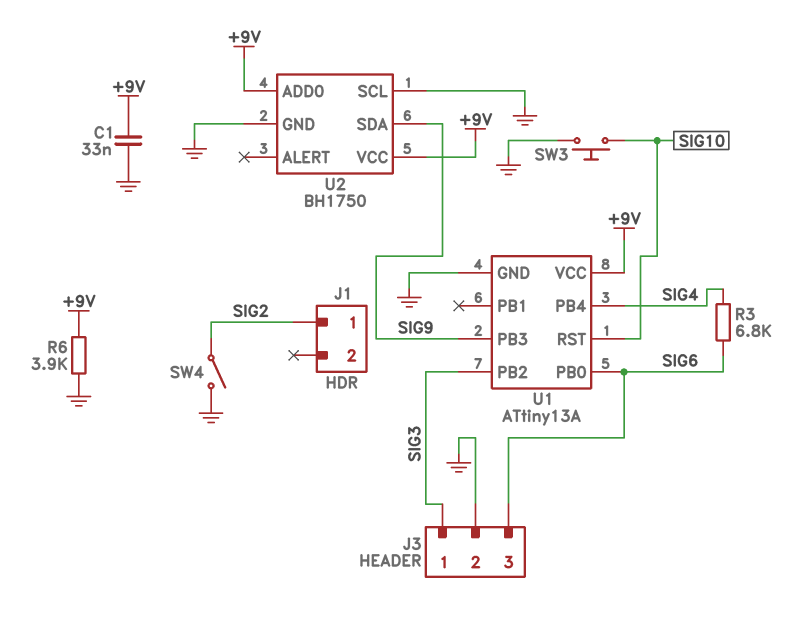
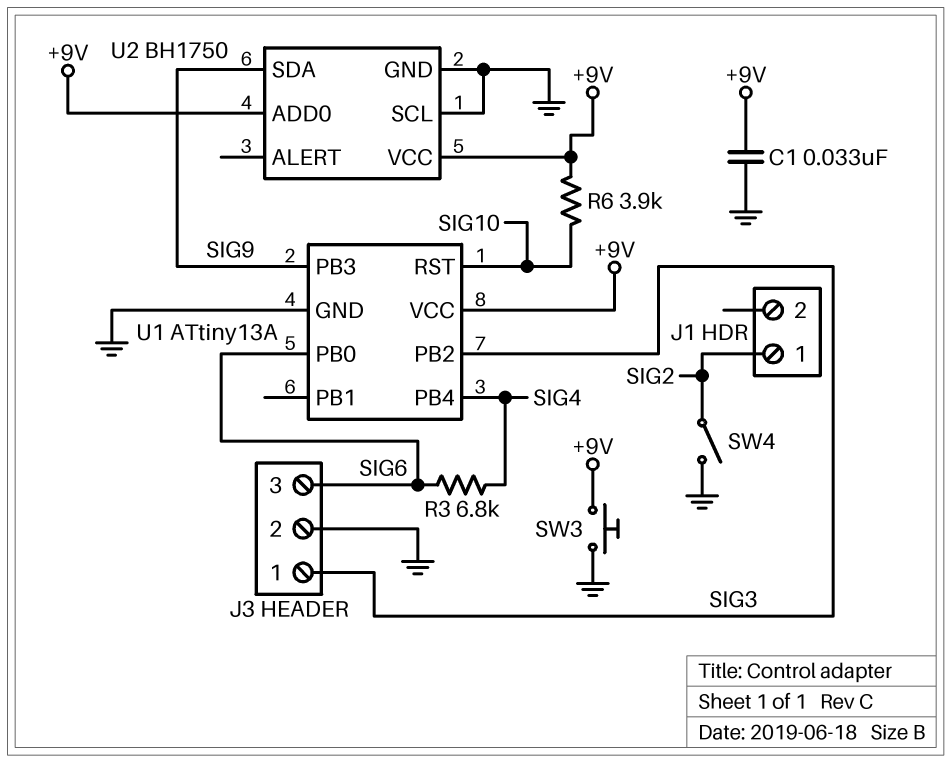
R6: 3.9k (+9V, GND) -> 3.9k (+9V, SIG10)
SW3: button (GND, SIG10) -> button (+9V, GND)

